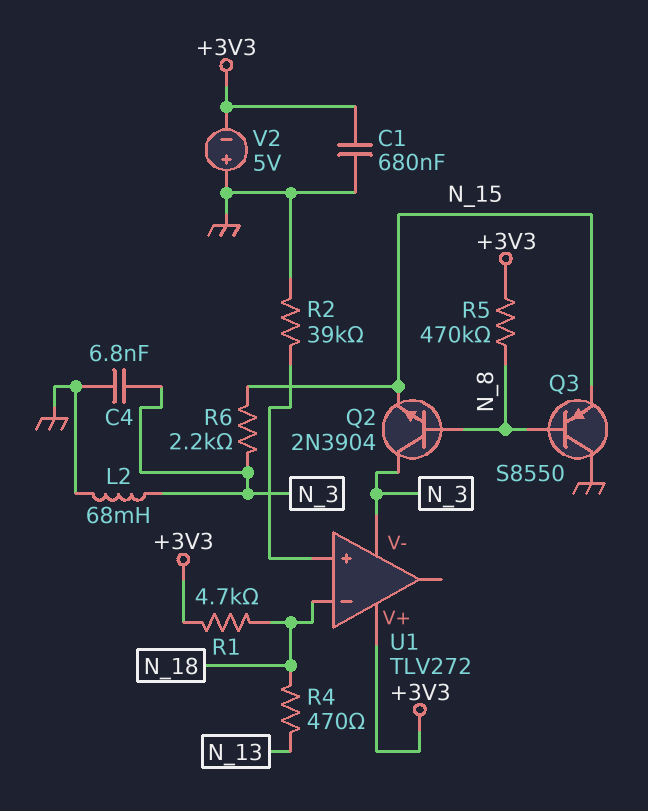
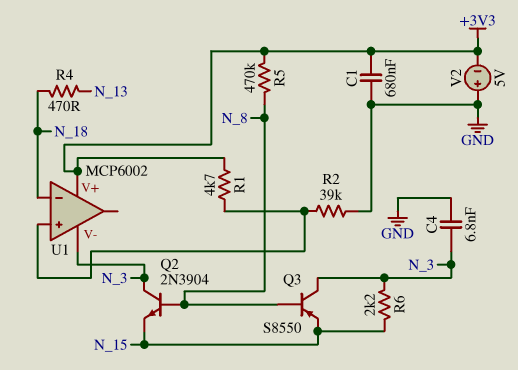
L2: 68mH (GND, N_3) -> none
Q3: PNP S8550 (B N_8, C GND, E N_15) -> PNP S8550 (B N_8, C N_3, E N_15)
R1: 4.7k (+3V3, N_18) -> 4.7k (+3V3, U1/in+)
U1: TLV272 -> MCP6002

